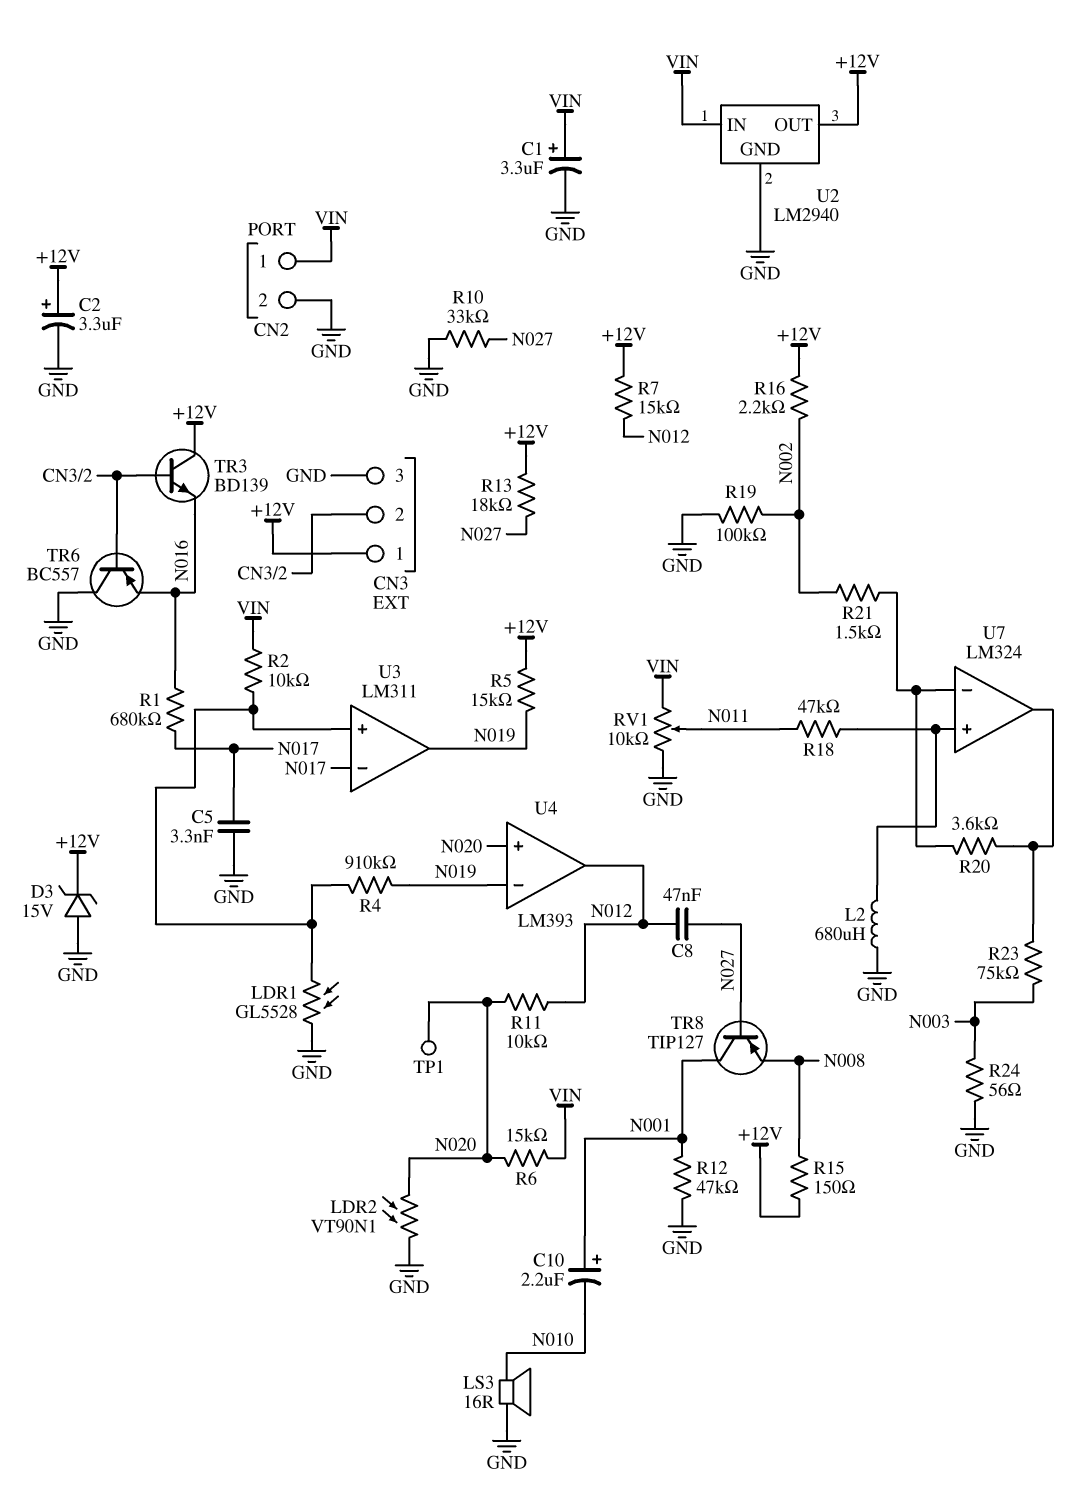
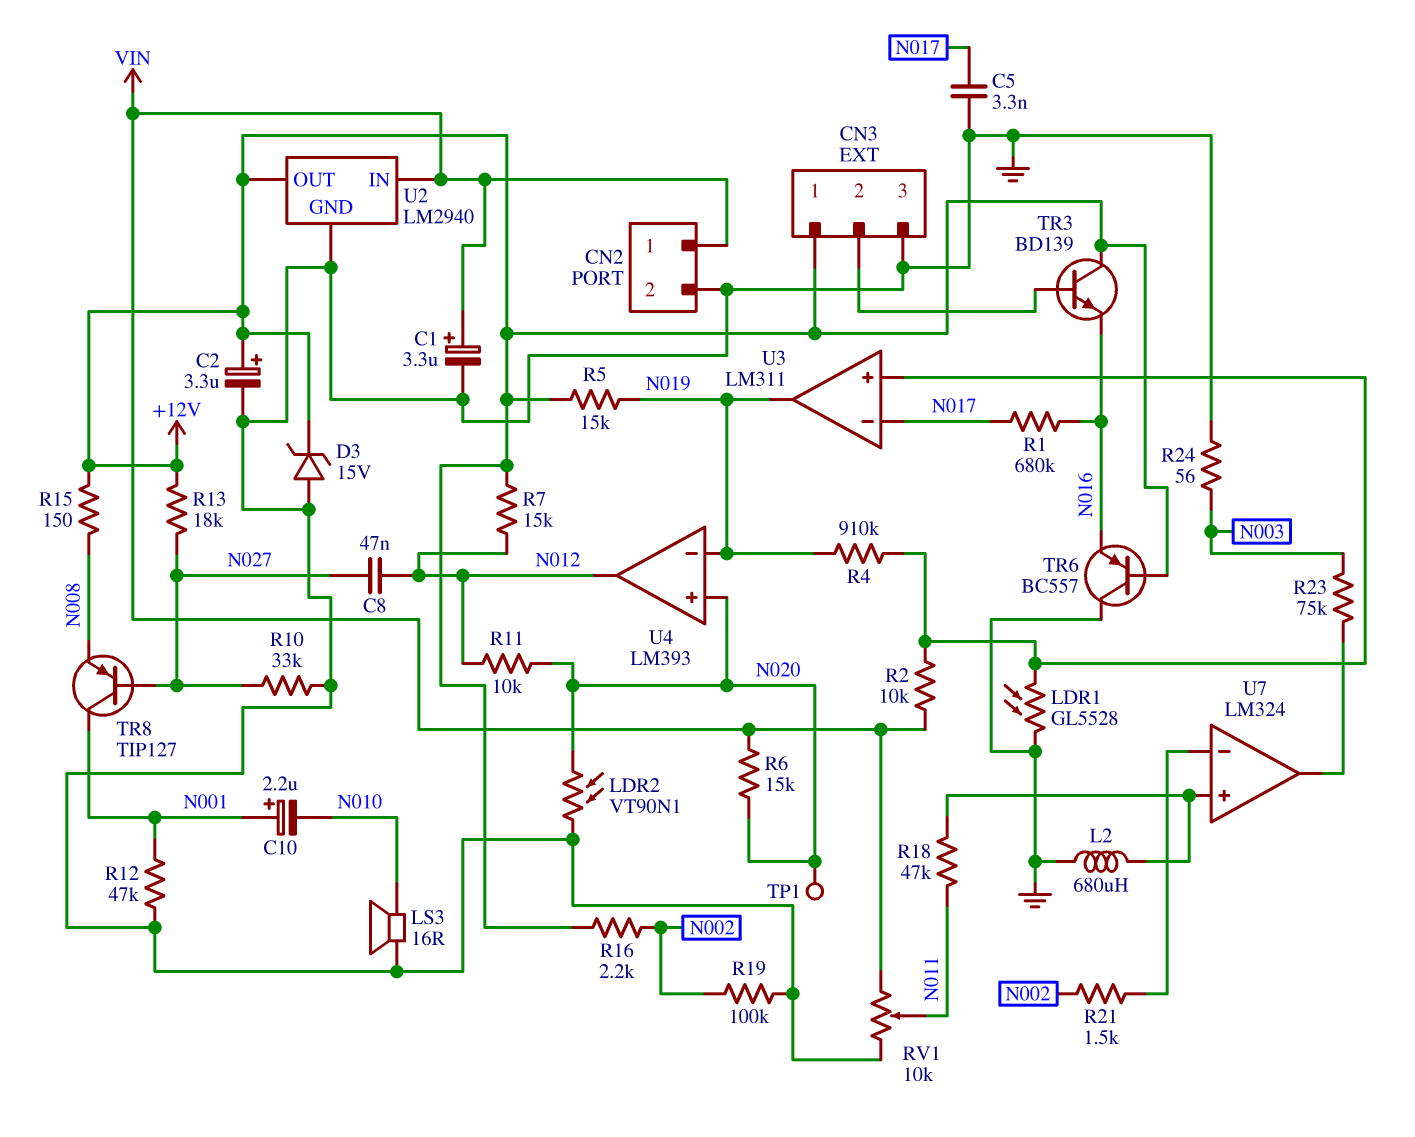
R20: 3.6k (U7/in-, U7/out) -> none
TR6: PNP BC557 (B CN3/2, C GND, E N016) -> PNP BC557 (B +12V, C GND, E N016)

